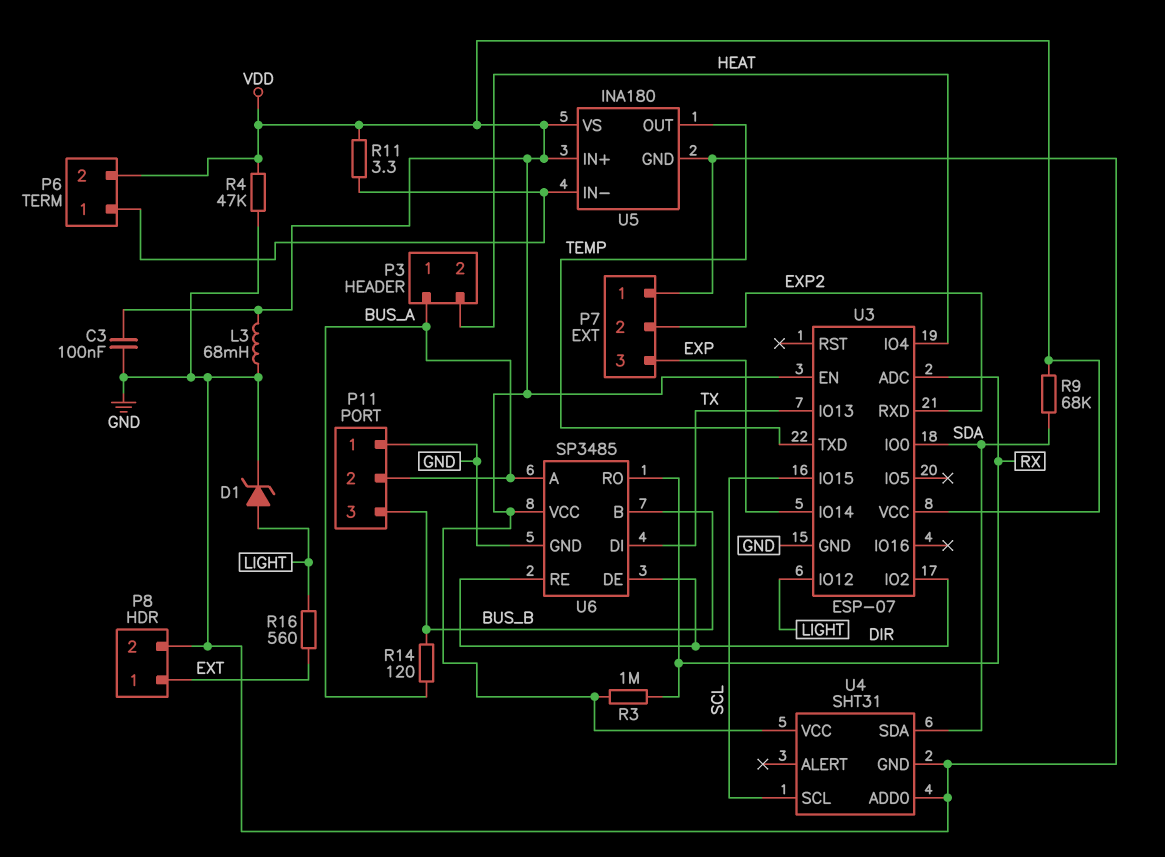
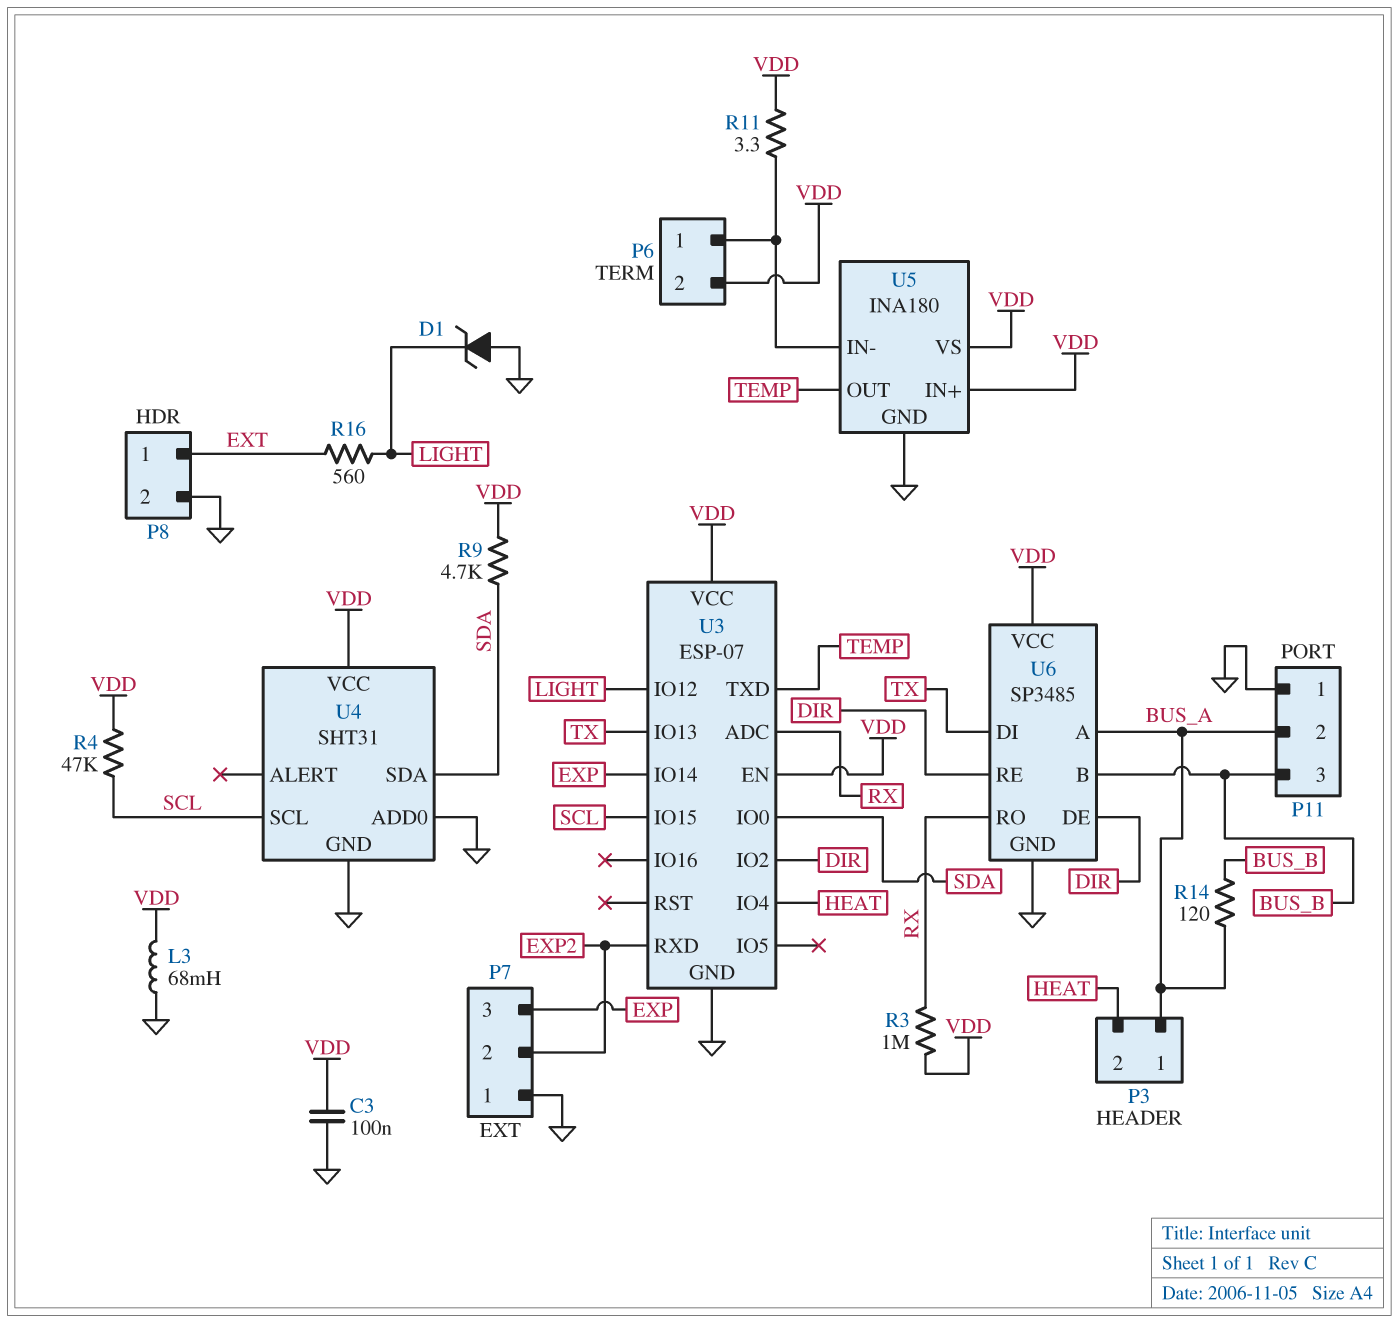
D1: zener (A LIGHT, K GND) -> zener (A GND, K LIGHT)
R4: 47k (GND, VDD) -> 47k (SCL, VDD)
R9: 68k (SDA, VDD) -> 4.7k (SDA, VDD)

